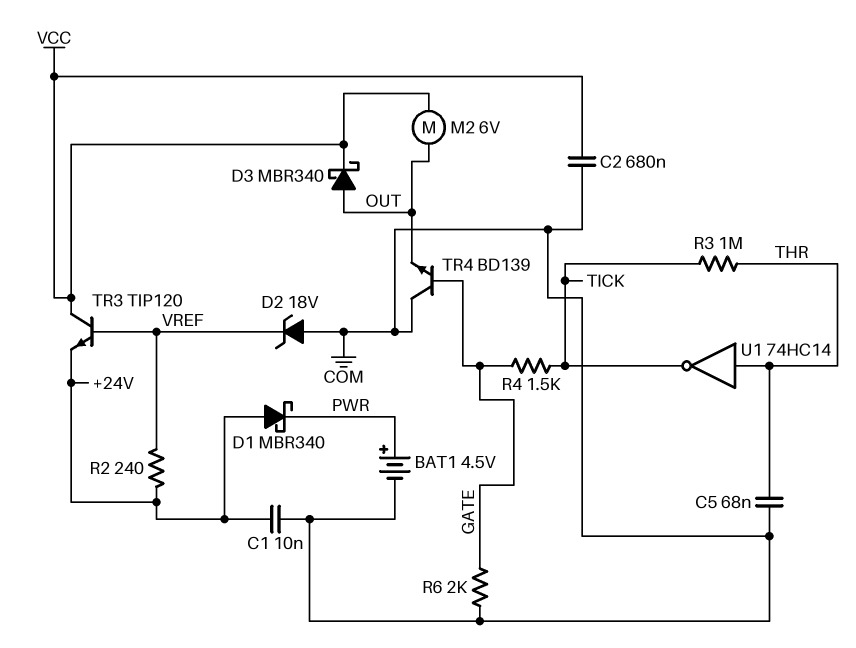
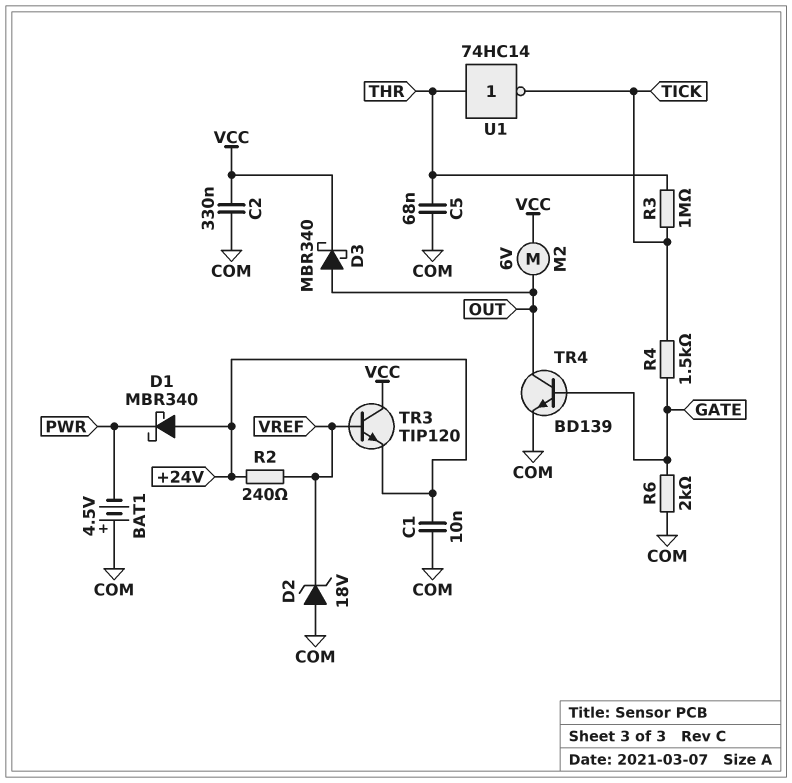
BAT1: 4.5V (plus PWR, minus COM) -> 4.5V (plus COM, minus PWR)
C2: 680nF (COM, VCC) -> 330nF (COM, VCC)
TR4: NPN BD139 (B GATE, C COM, E OUT) -> NPN BD139 (B GATE, C OUT, E COM)

